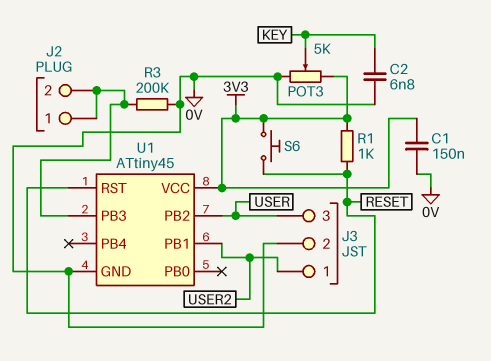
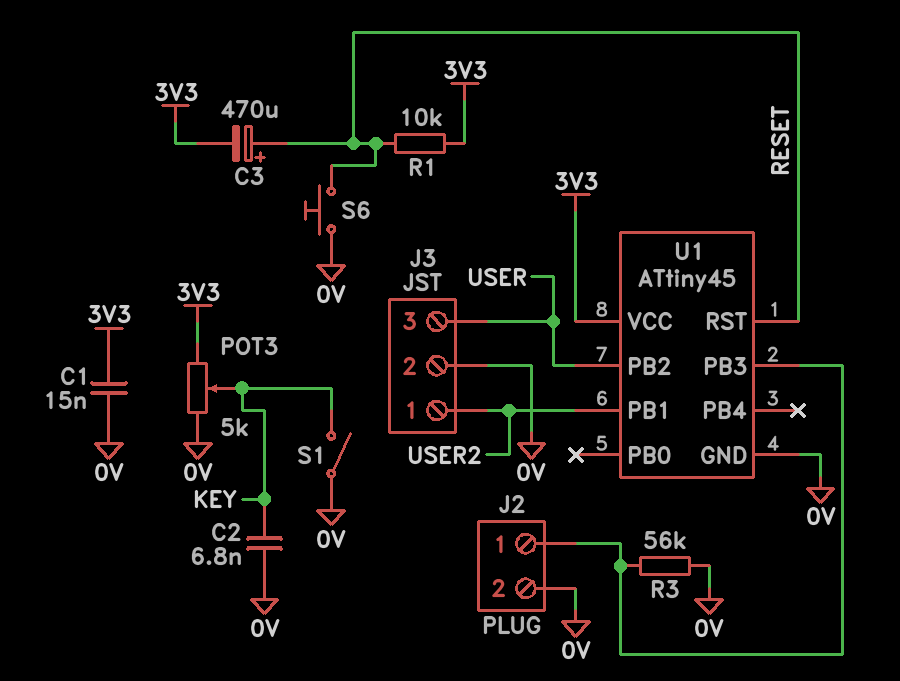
C1: 150nF (0V, 3V3) -> 15nF (0V, 3V3)
C3: none -> 470uF (plus RESET, minus 3V3)
J2 pin 2: J2/1 -> 0V
R1: 1k (3V3, RESET) -> 10k (3V3, RESET)
R3: 200k (0V, J2/1) -> 56k (0V, J2/1)
S1: none -> switch (0V, KEY)
S6: button (3V3, RESET) -> button (0V, RESET)

